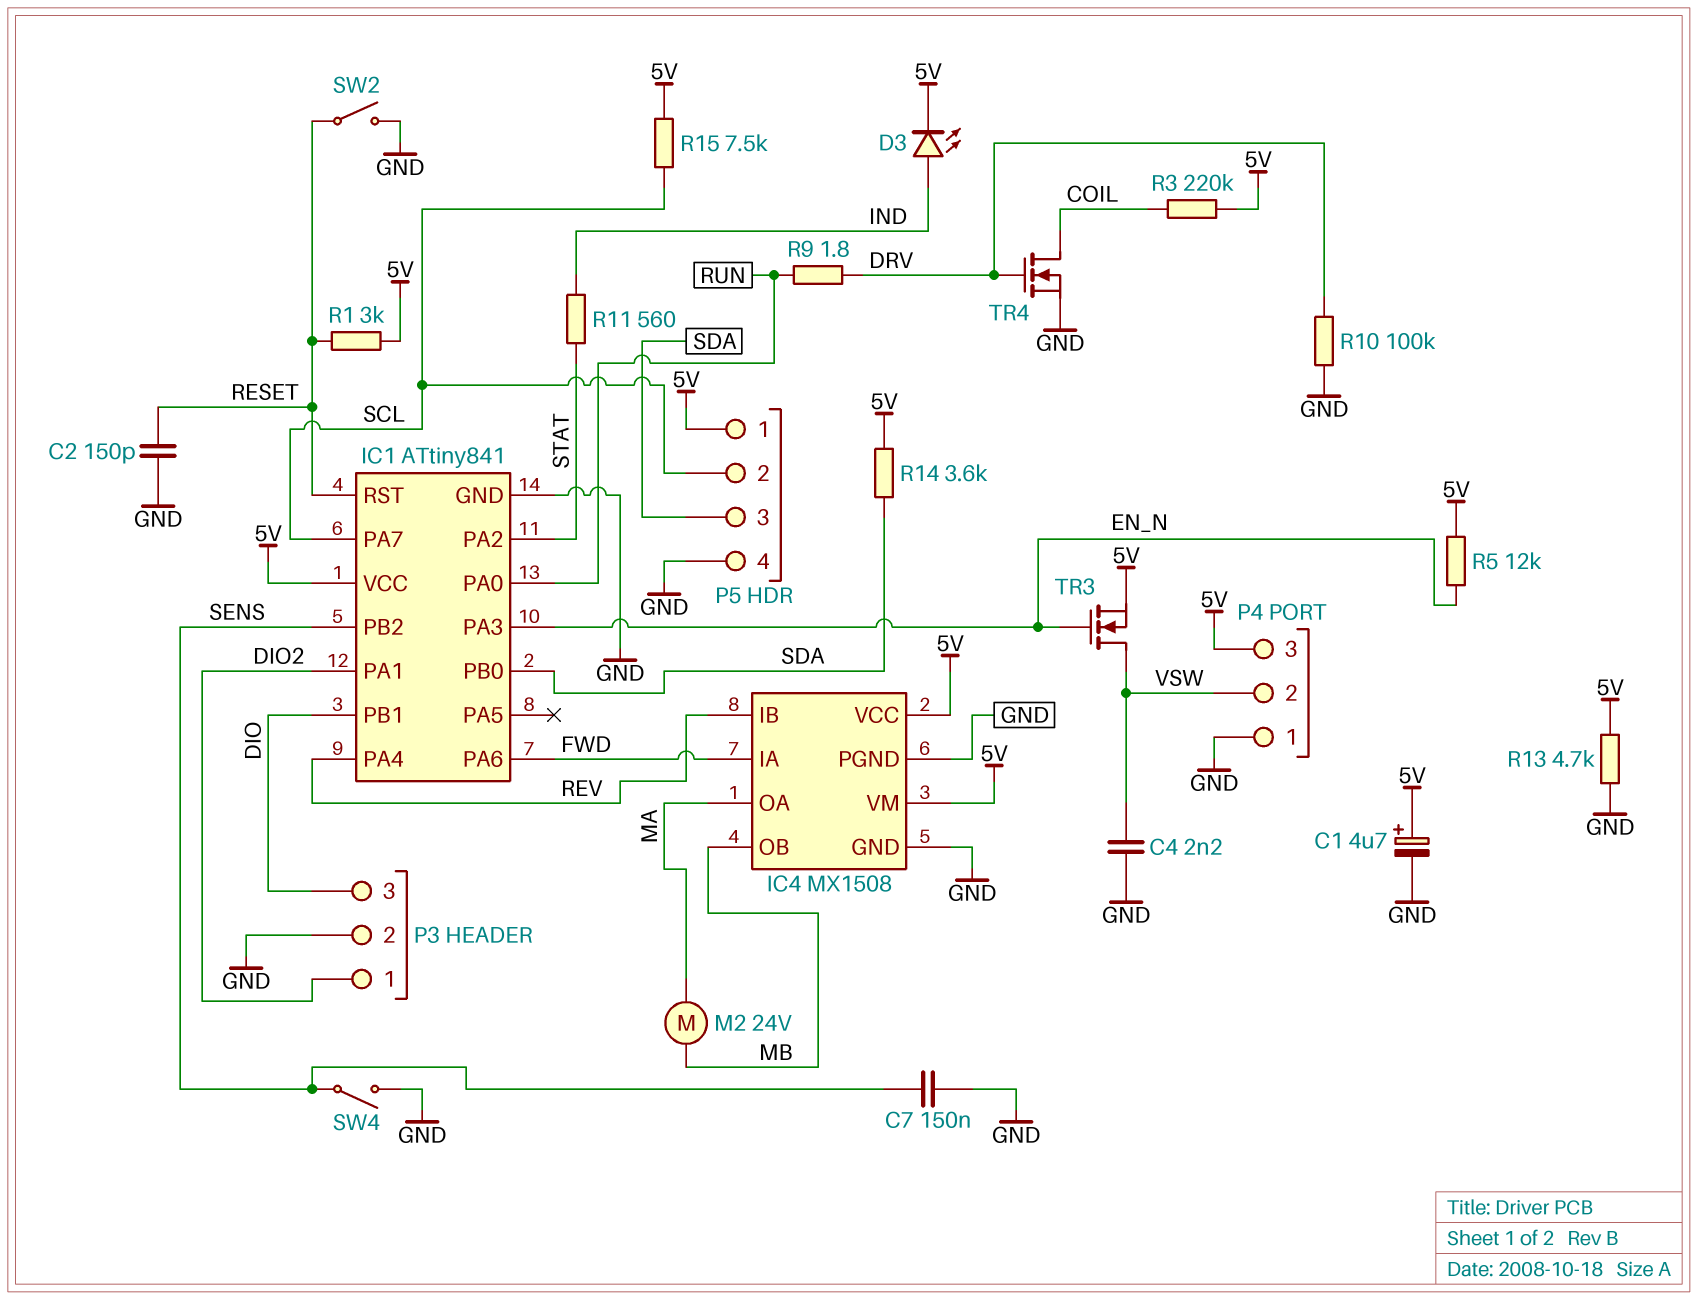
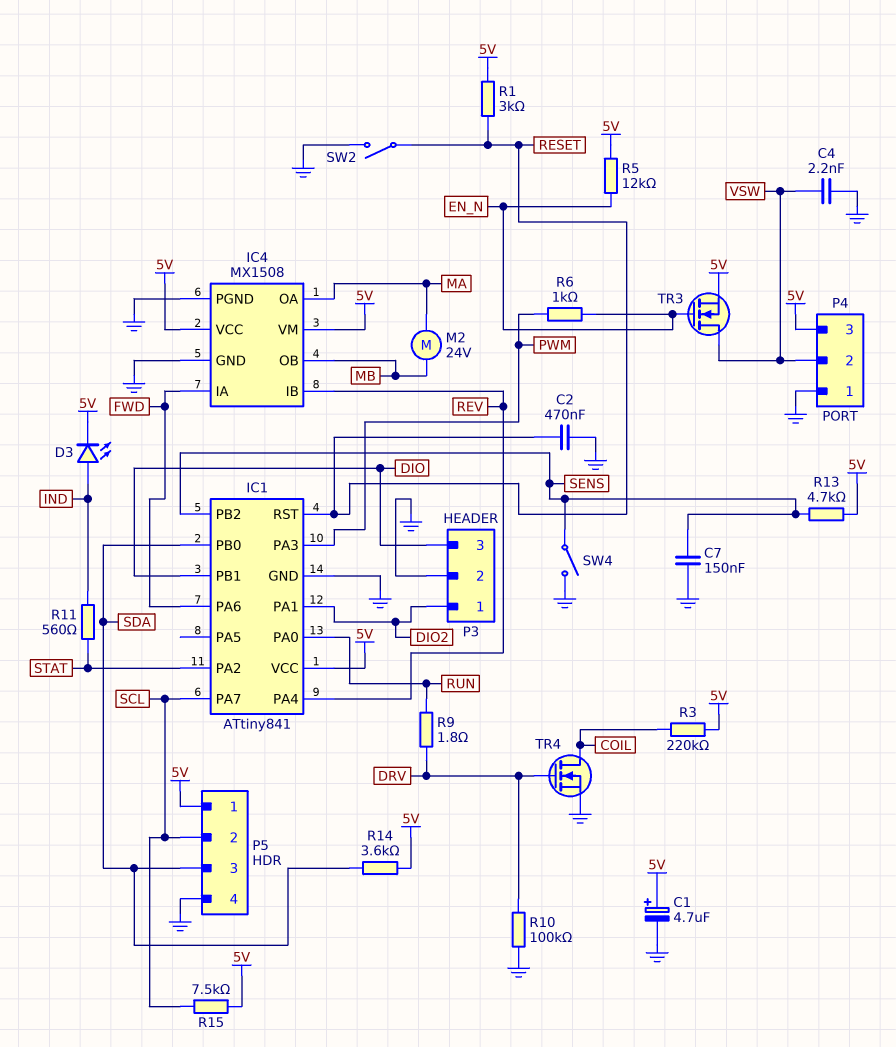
C2: 150pF (GND, RESET) -> 470nF (GND, RESET)
IC1 pin PA3: EN_N -> PWM
R6: none -> 1k (EN_N, PWM)
R13: 4.7k (5V, GND) -> 4.7k (5V, SENS)

